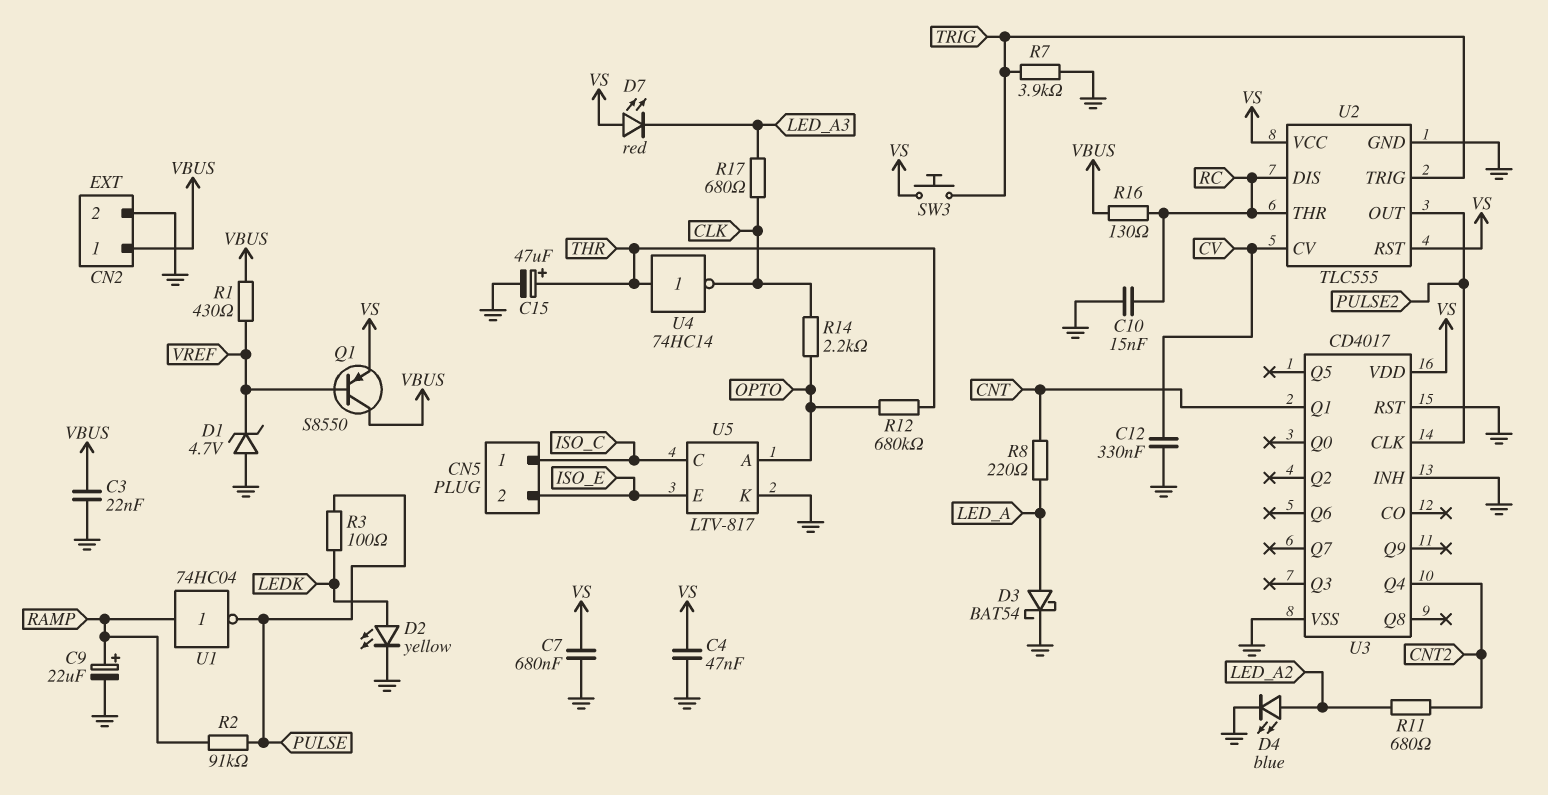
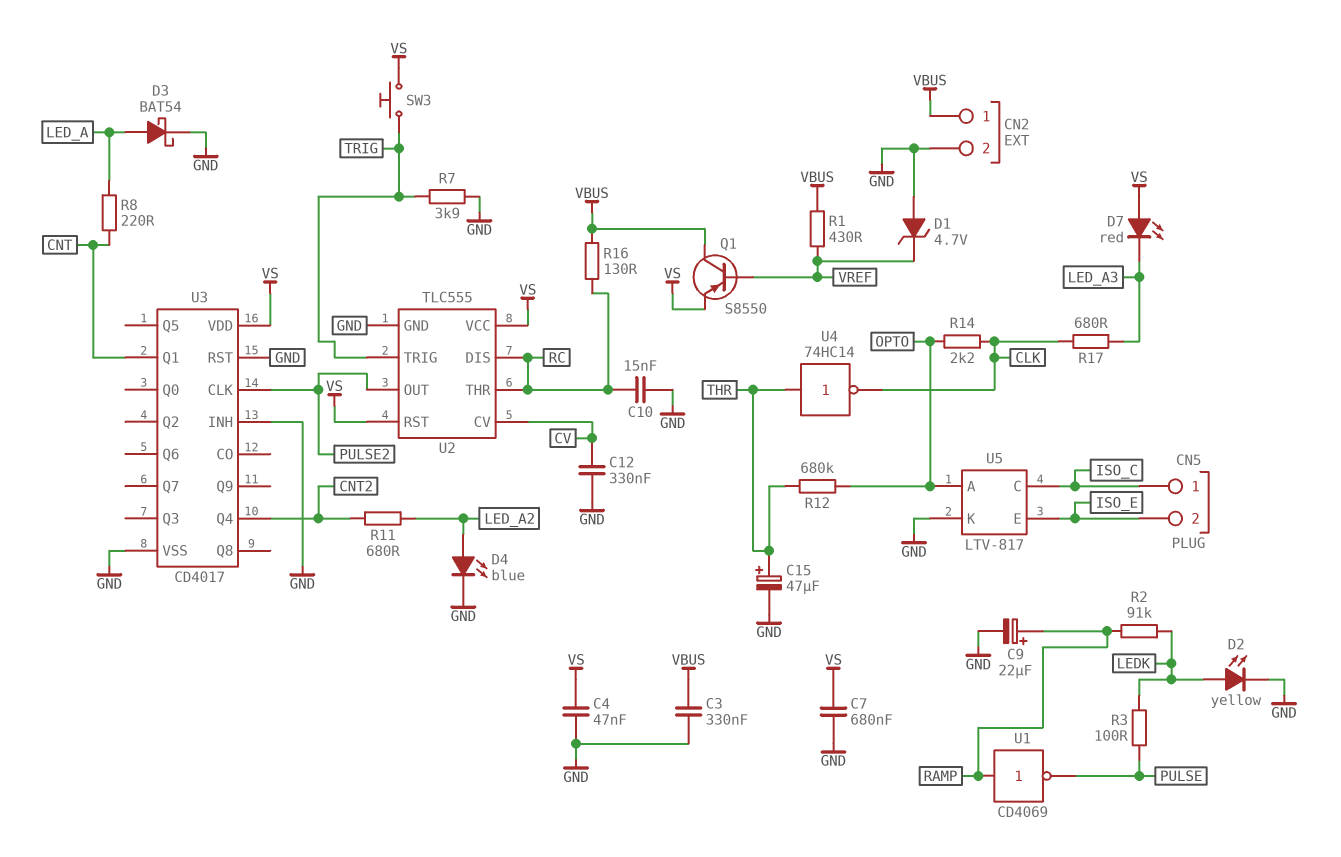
C3: 22nF (GND, VBUS) -> 330nF (GND, VBUS)
R2: 91k (PULSE, RAMP) -> 91k (LEDK, RAMP)
U1: NOT 74HC04 (in RAMP, out PULSE) -> NOT CD4069 (in RAMP, out PULSE)

